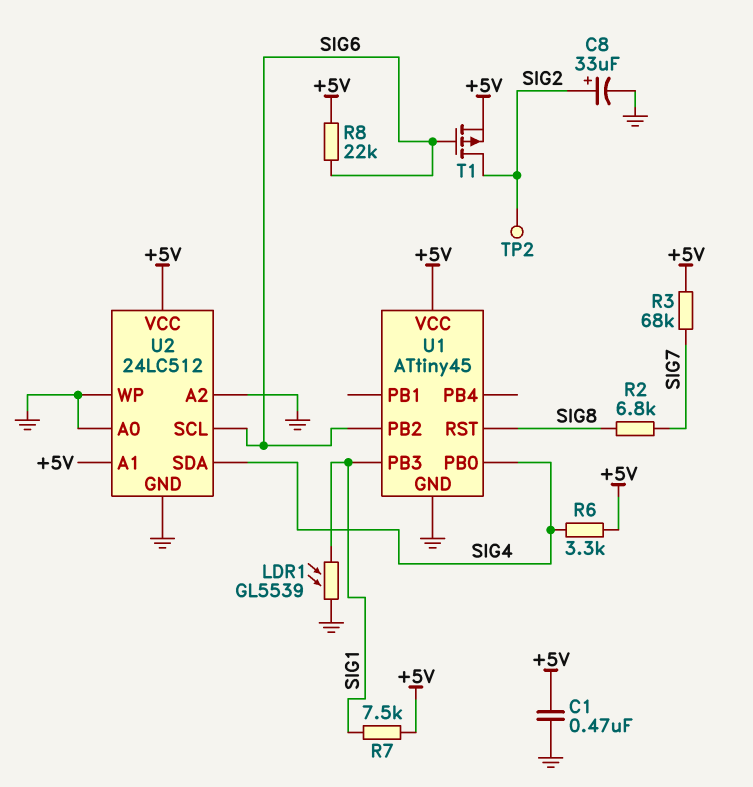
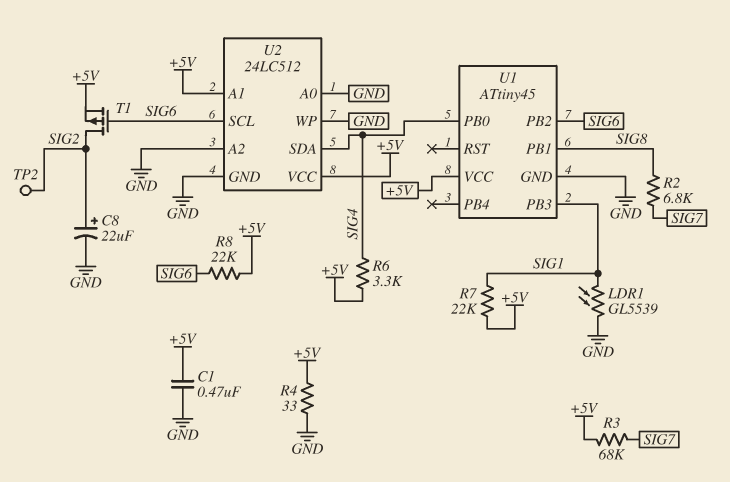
C8: 33uF (plus SIG2, minus GND) -> 22uF (plus SIG2, minus GND)
R4: none -> 33 (+5V, GND)
R7: 7.5k (+5V, SIG1) -> 22k (+5V, SIG1)
U1 pin PB1: none -> SIG8
U1 pin RST: SIG8 -> none

